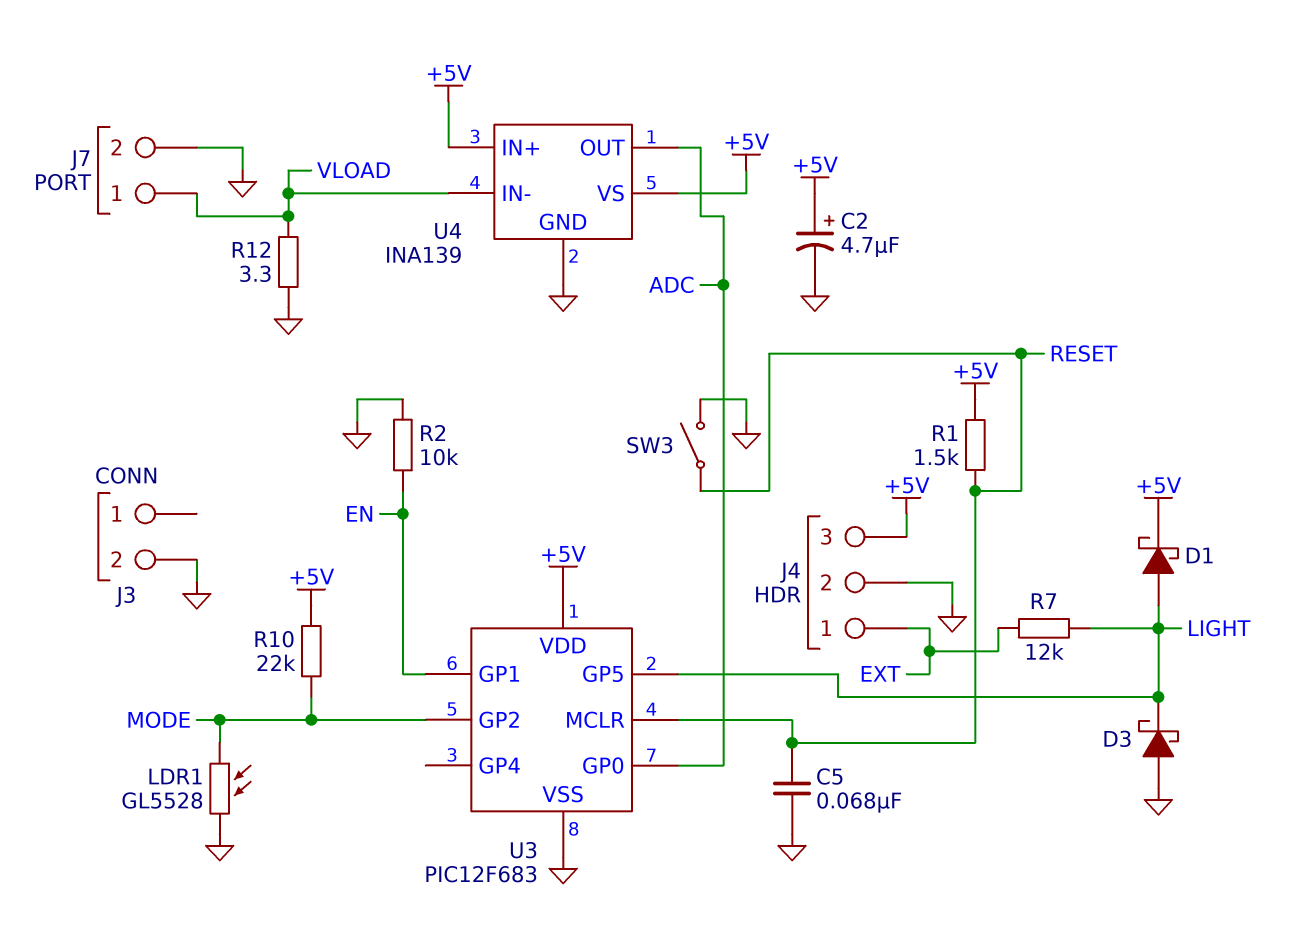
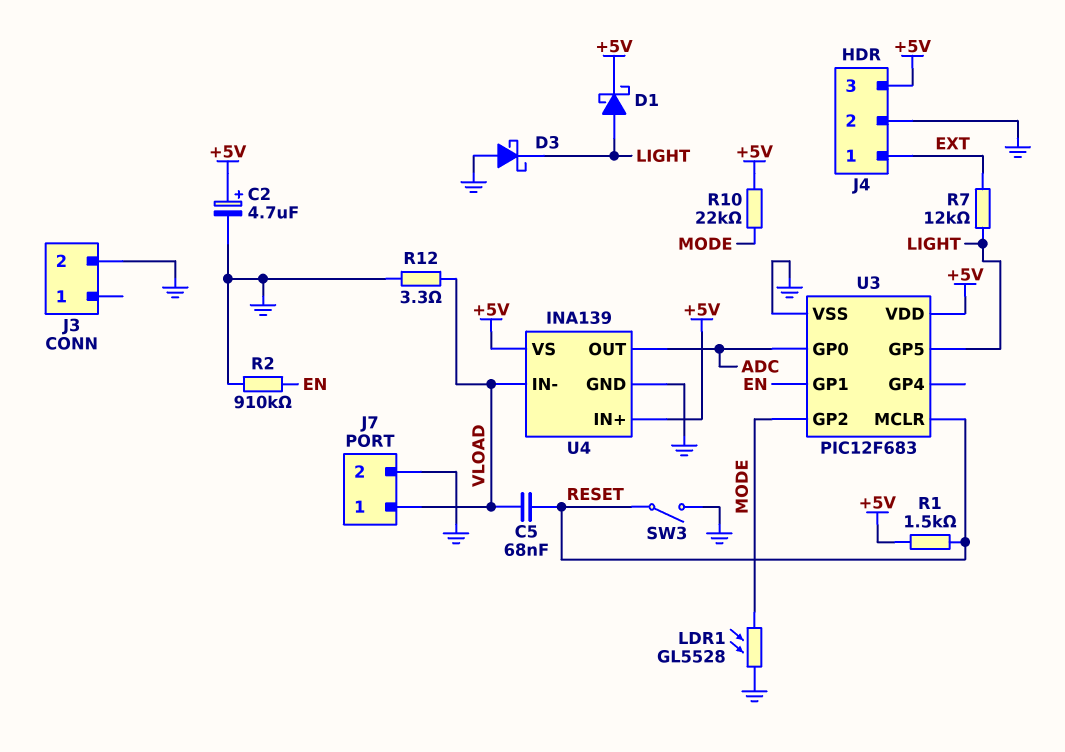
C5: 68nF (GND, RESET) -> 68nF (RESET, VLOAD)
R2: 10k (EN, GND) -> 910k (EN, GND)

